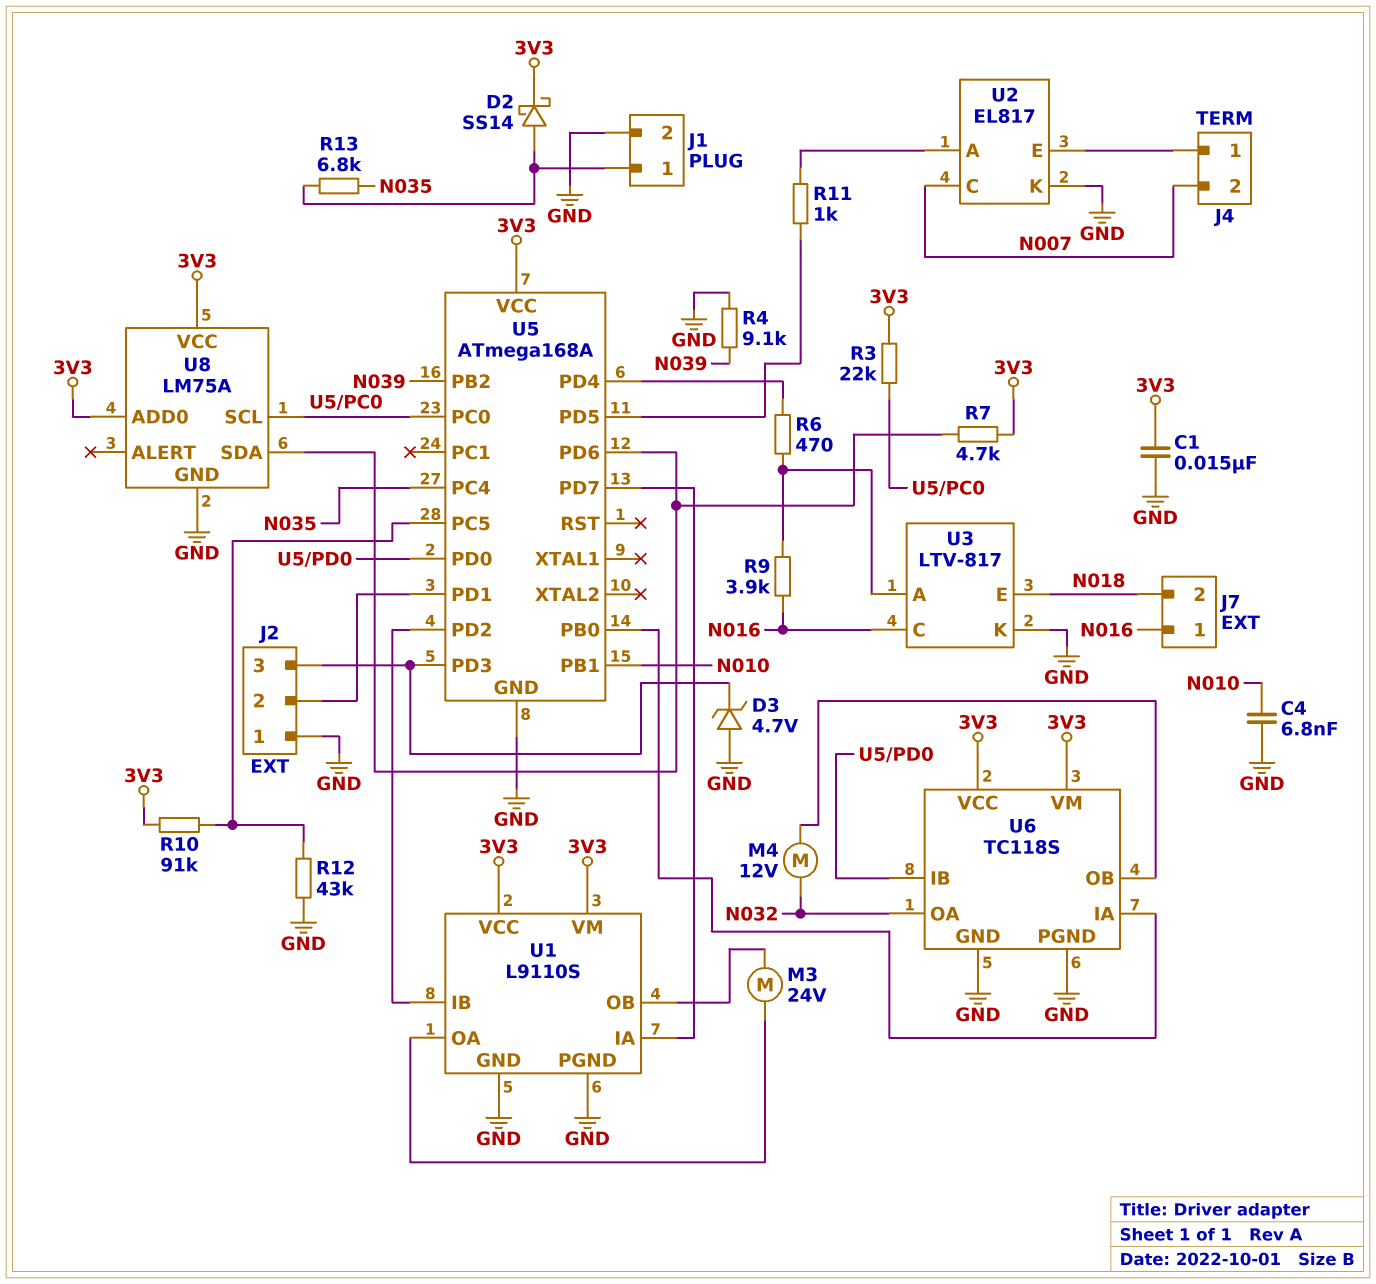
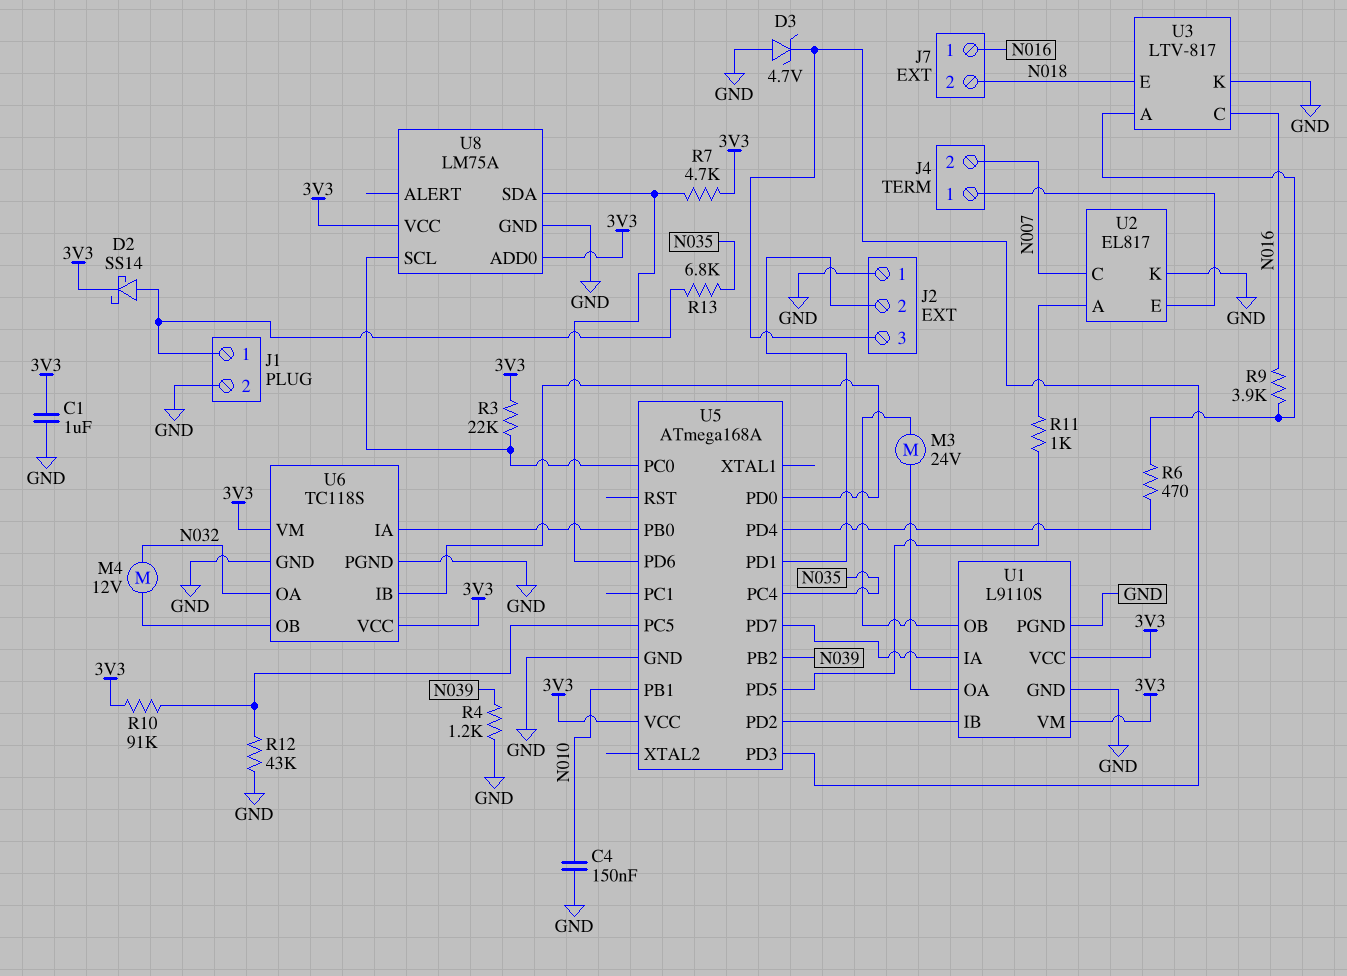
C1: 15nF (3V3, GND) -> 1uF (3V3, GND)
C4: 6.8nF (GND, N010) -> 150nF (GND, N010)
R4: 9.1k (GND, N039) -> 1.2k (GND, N039)

